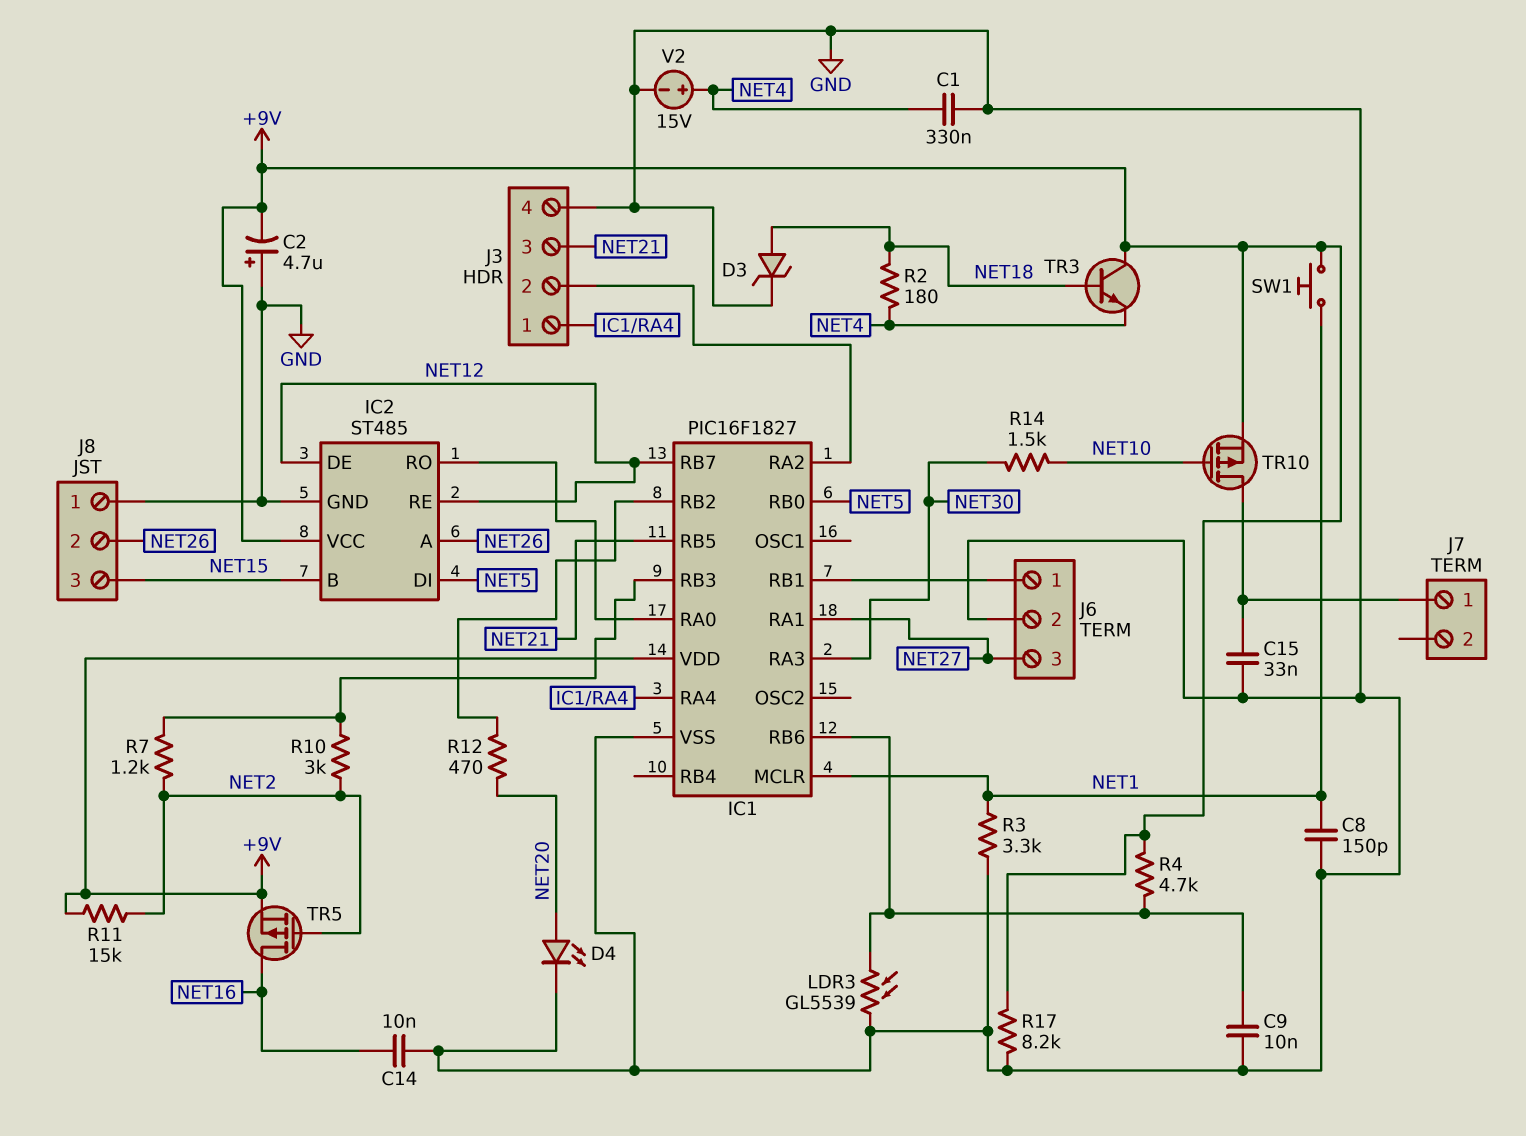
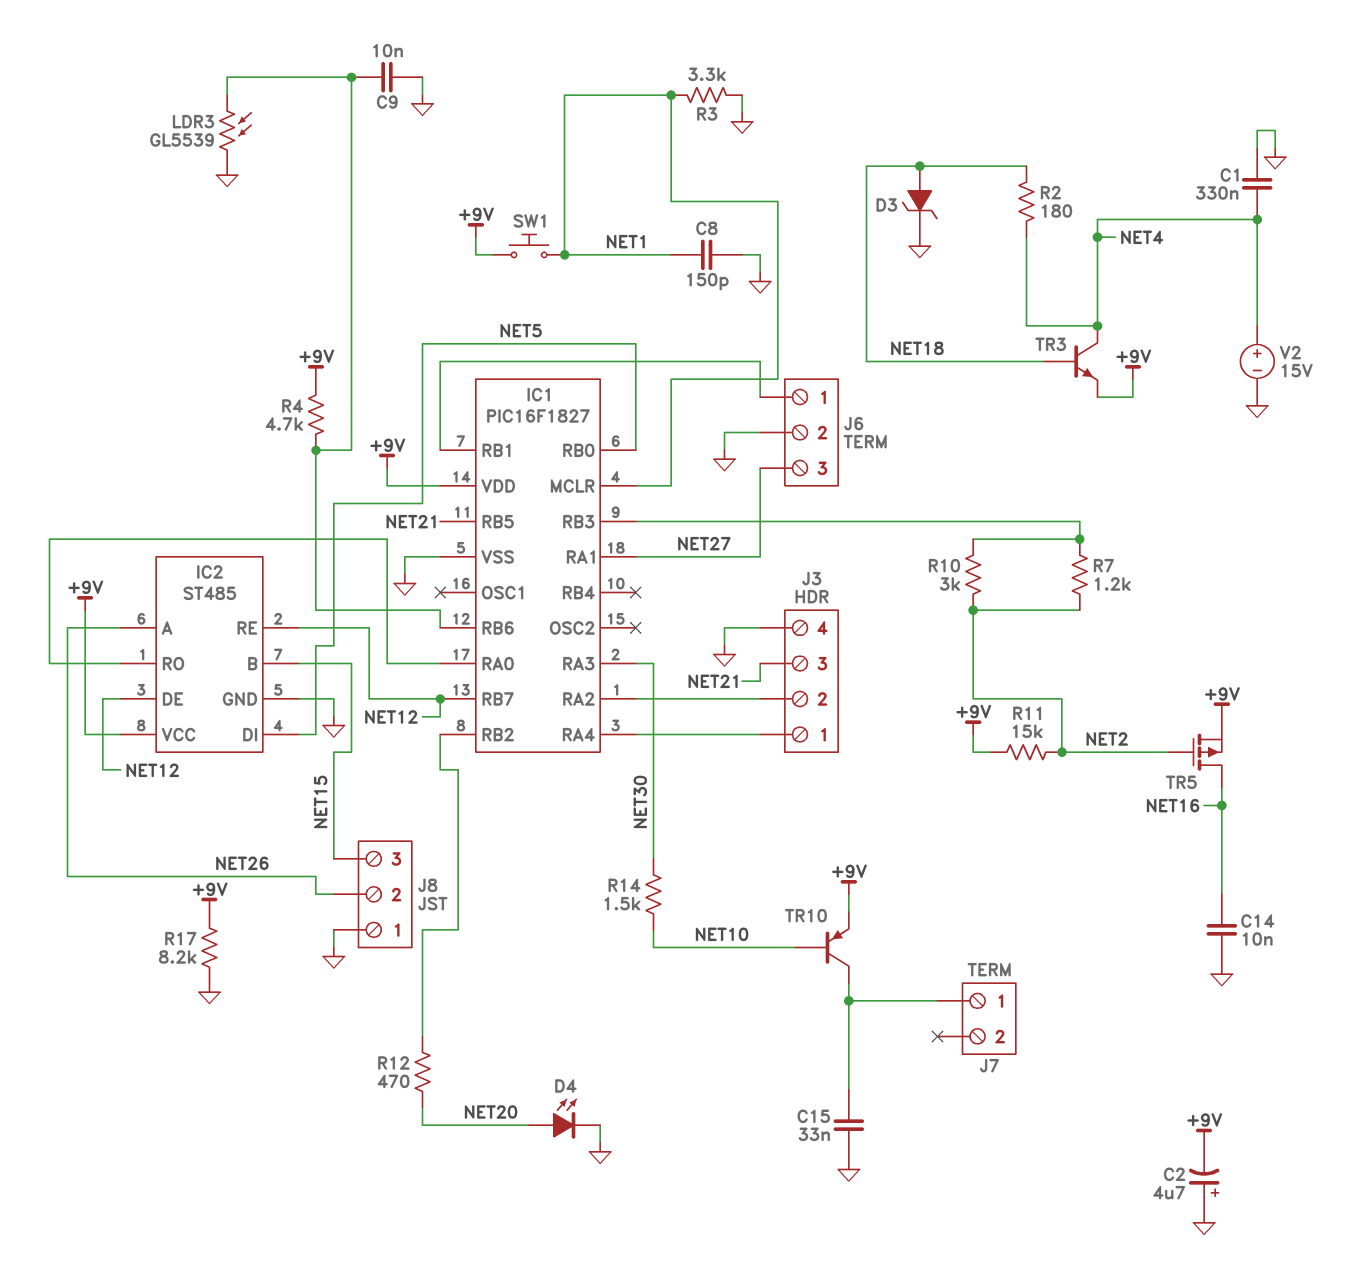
TR3: NPN (B NET18, C +9V, E NET4) -> NPN (B NET18, C NET4, E +9V)
TR10: PMOS (G NET10, D J7/1, S +9V) -> PNP (B NET10, C J7/1, E +9V)

